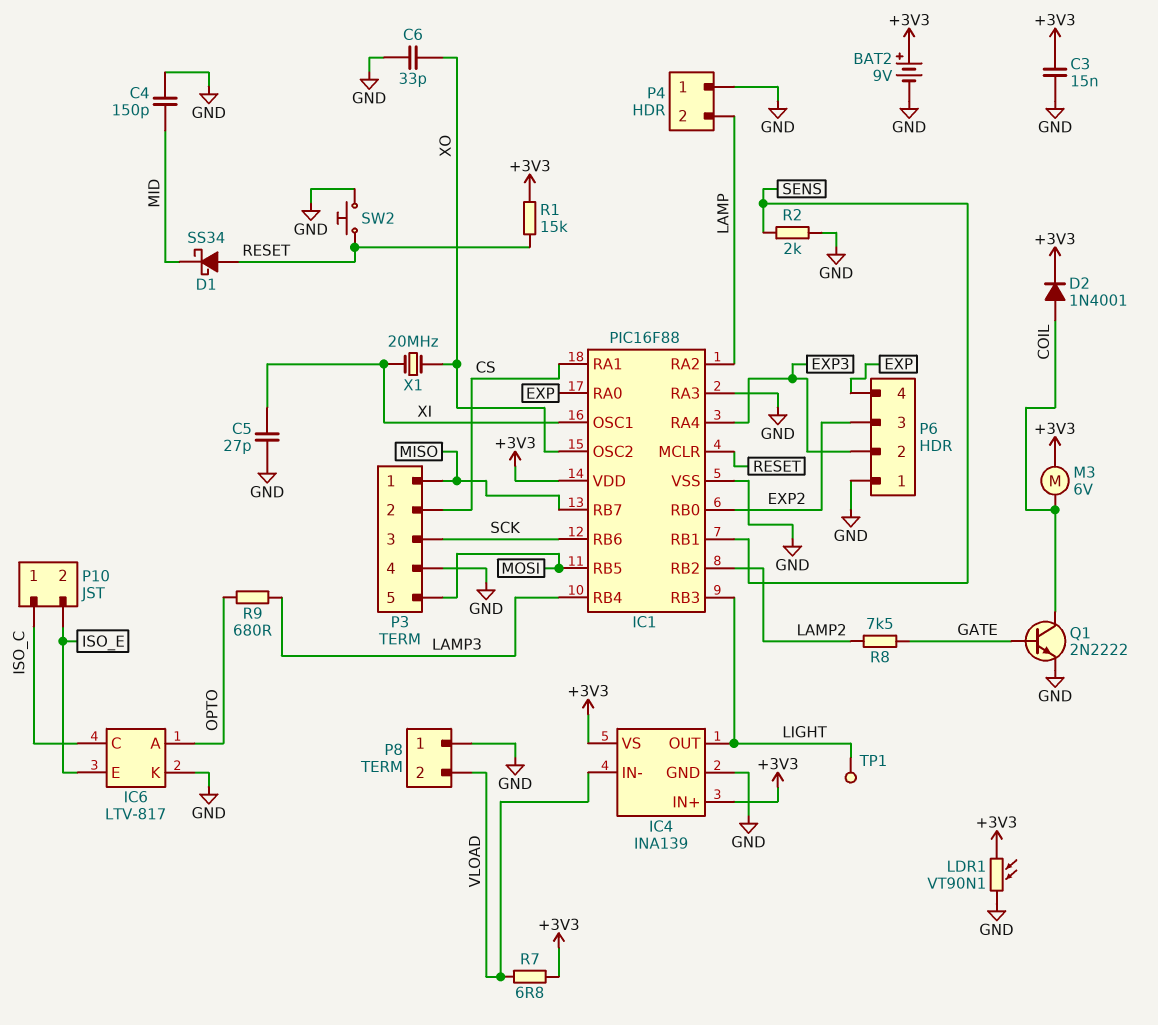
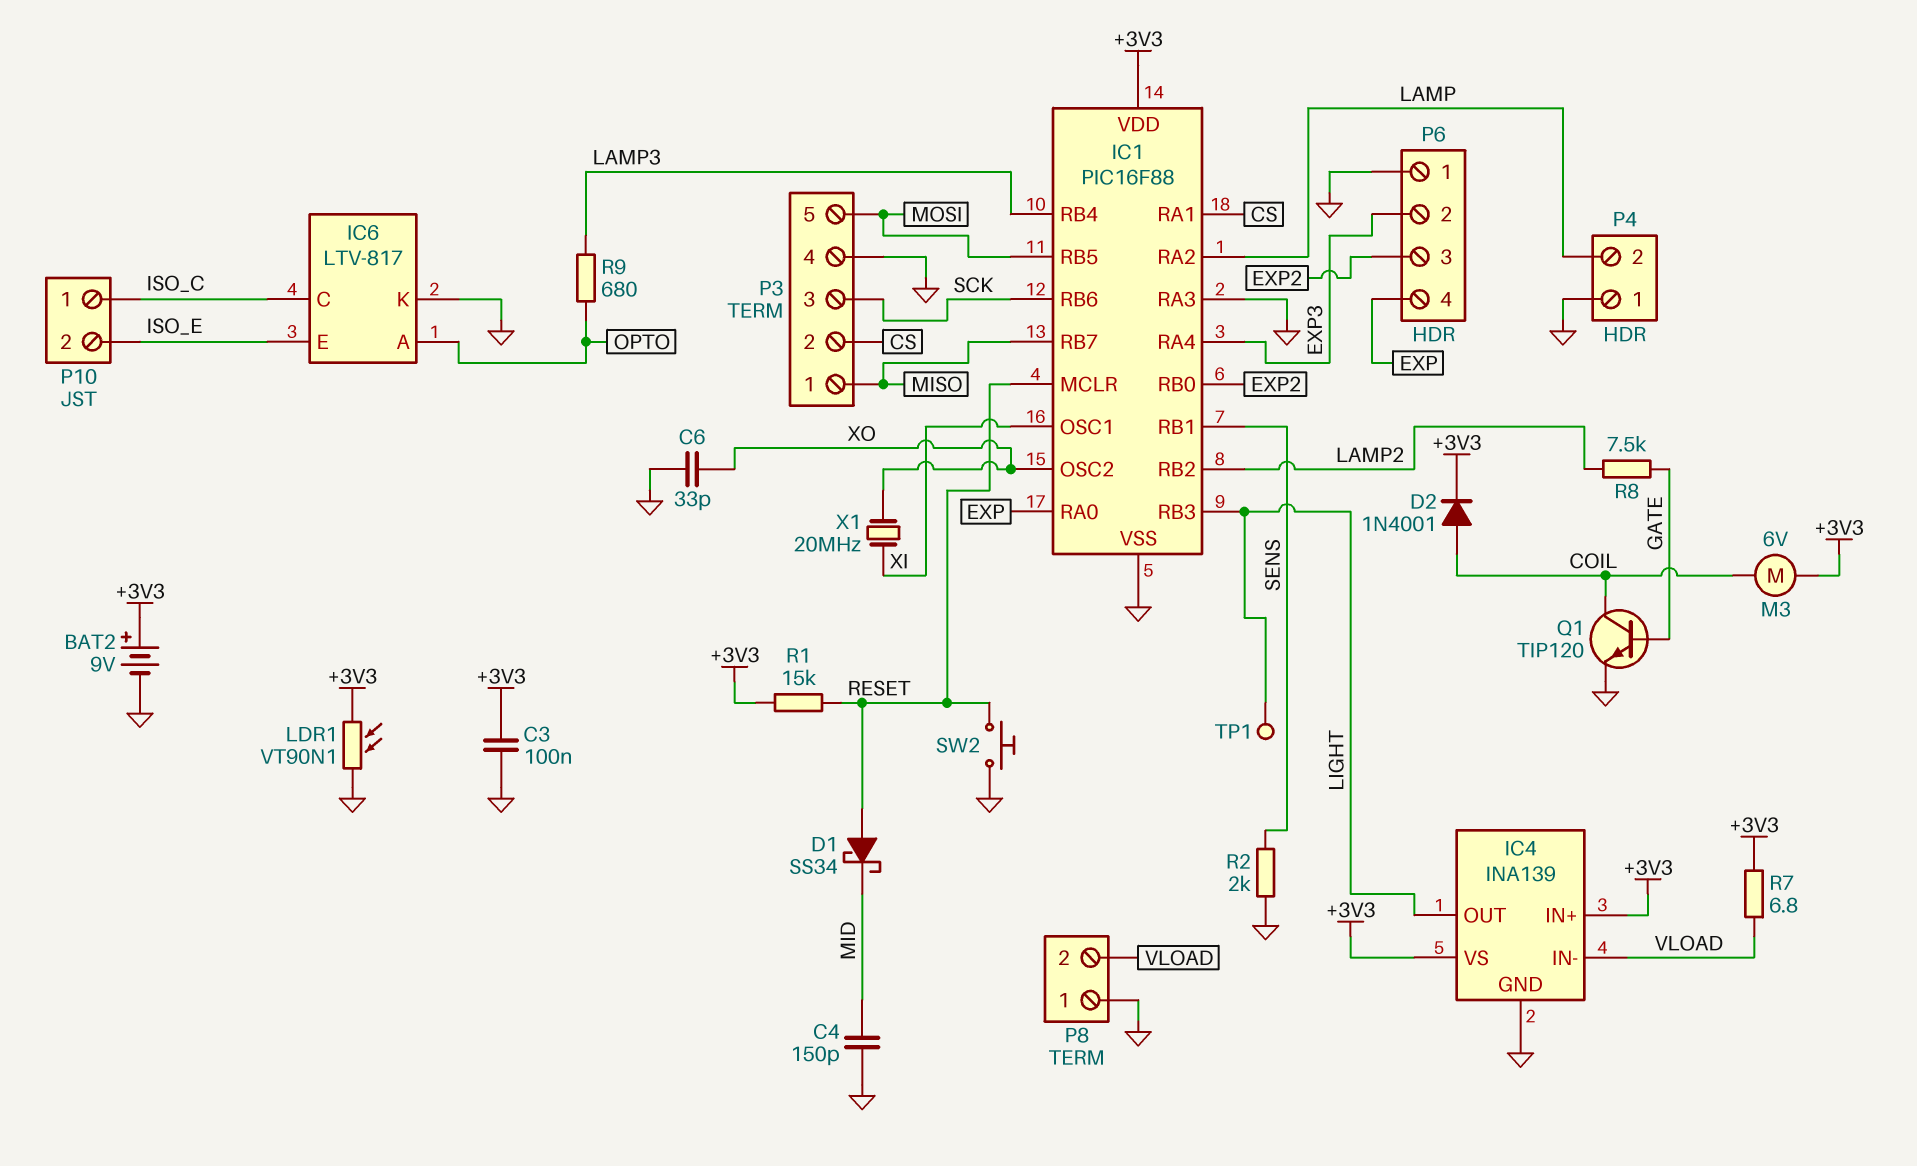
C3: 15nF (+3V3, GND) -> 100nF (+3V3, GND)
C5: 27pF (GND, XI) -> none
Q1: NPN 2N2222 (B GATE, C COIL, E GND) -> NPN TIP120 (B GATE, C COIL, E GND)

